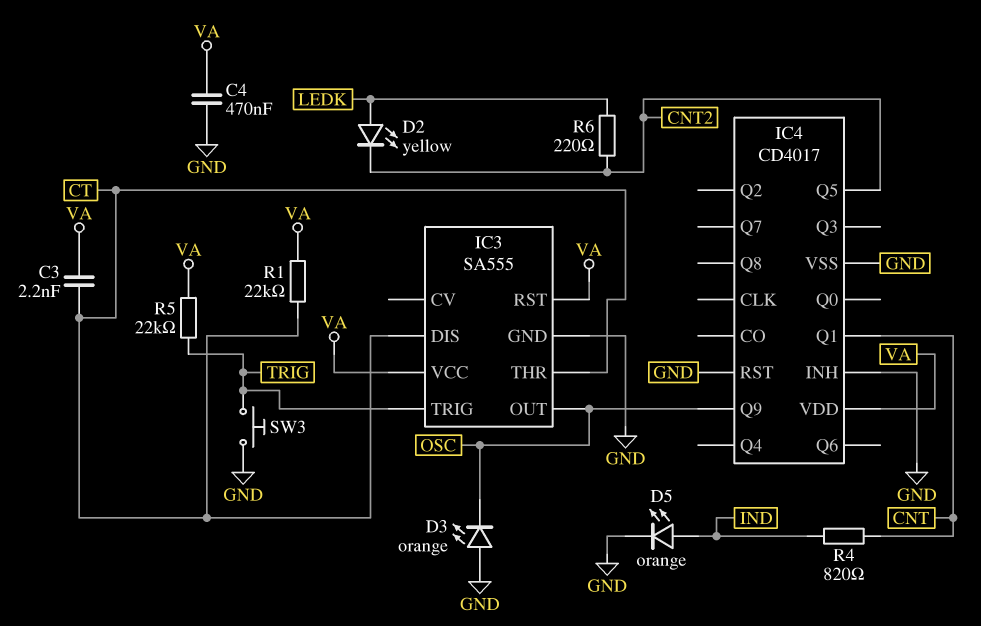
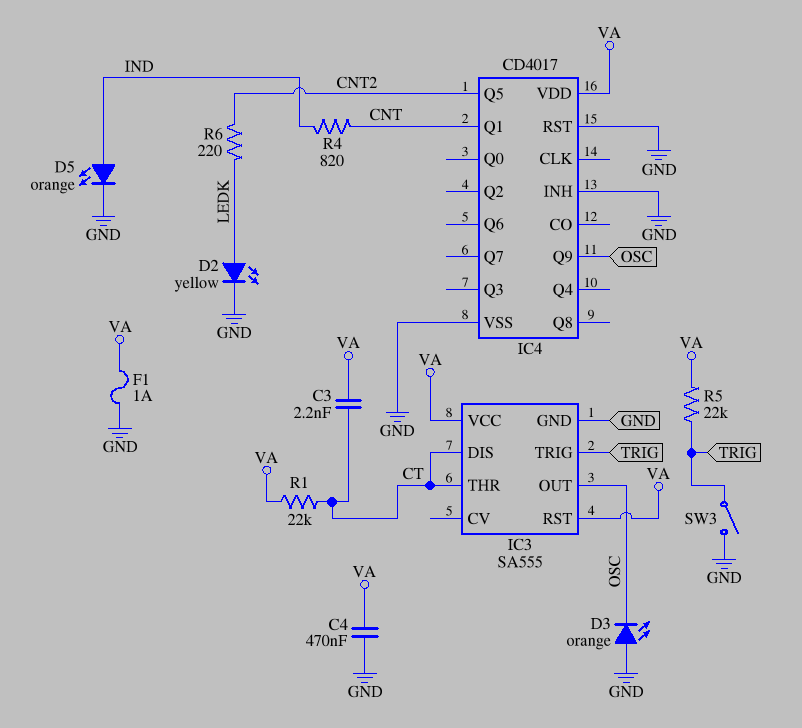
D2: LED yellow (A LEDK, K CNT2) -> LED yellow (A LEDK, K GND)
F1: none -> 1A (GND, VA)
SW3: button (GND, TRIG) -> switch (GND, TRIG)

